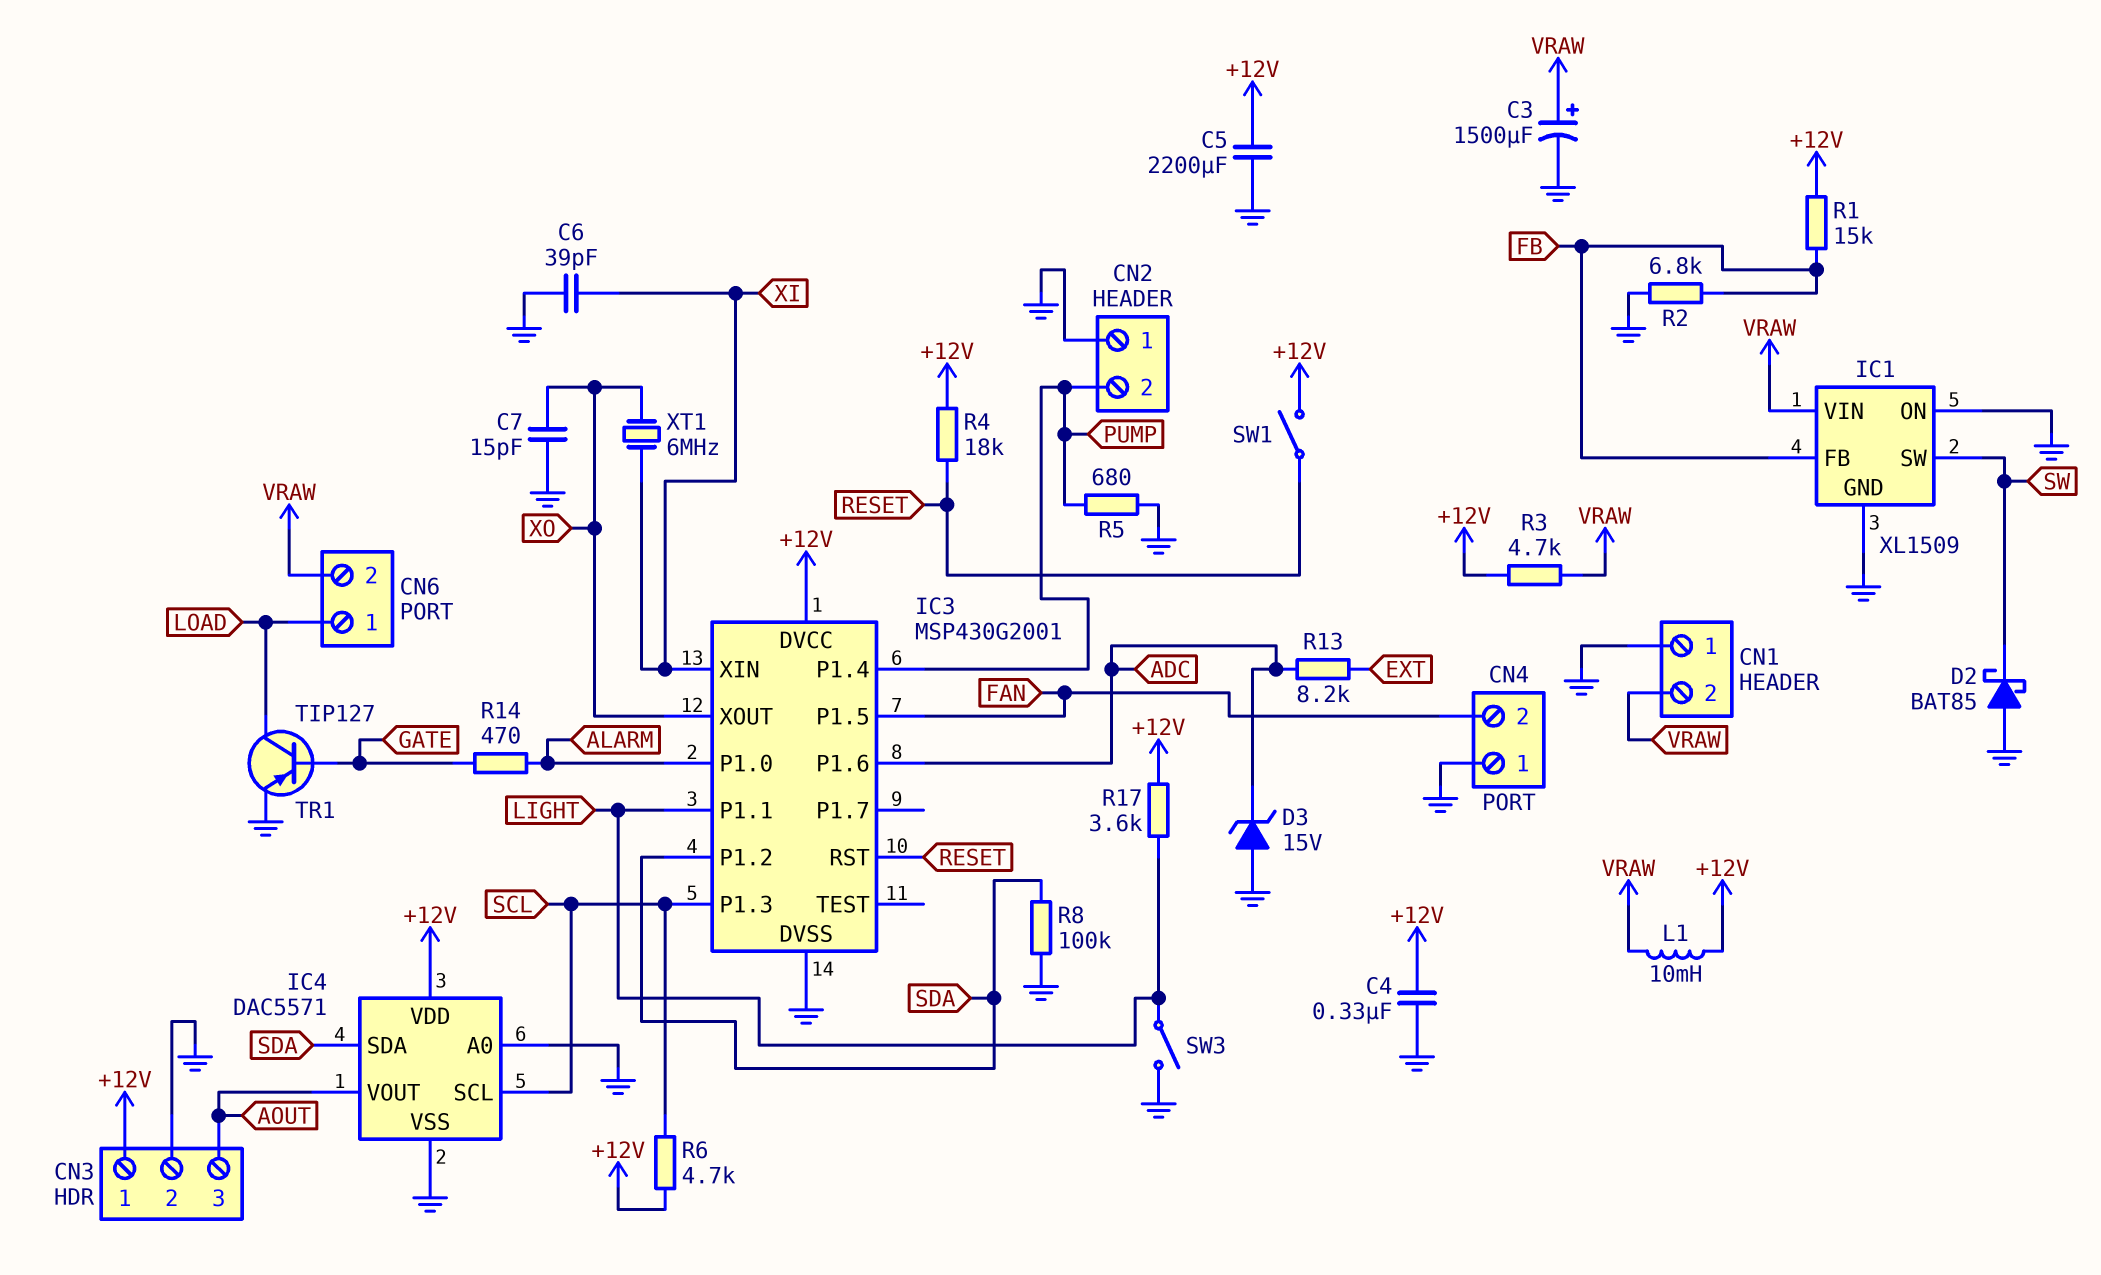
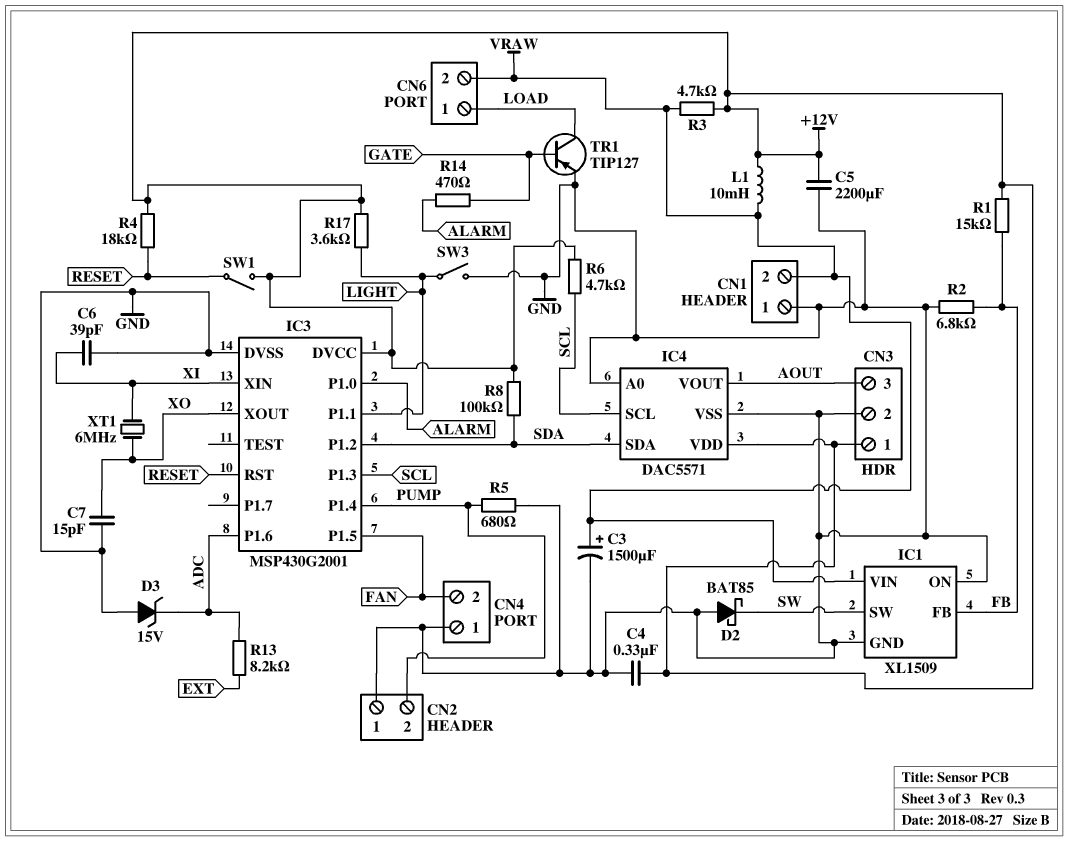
R8: 100k (GND, SDA) -> 100k (+12V, SDA)

